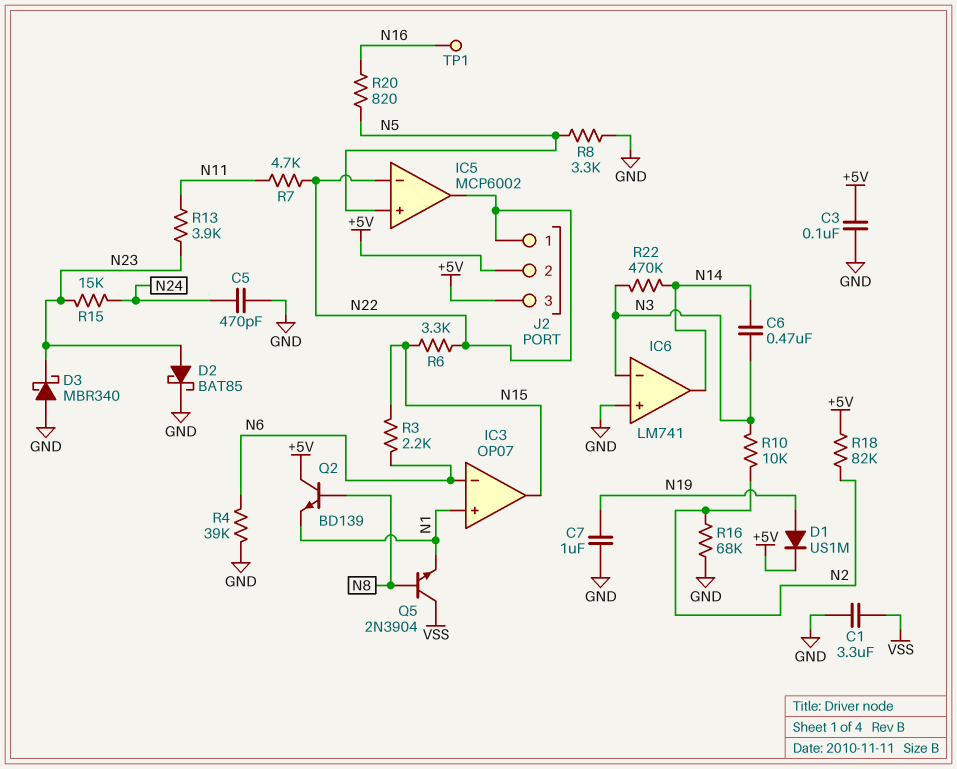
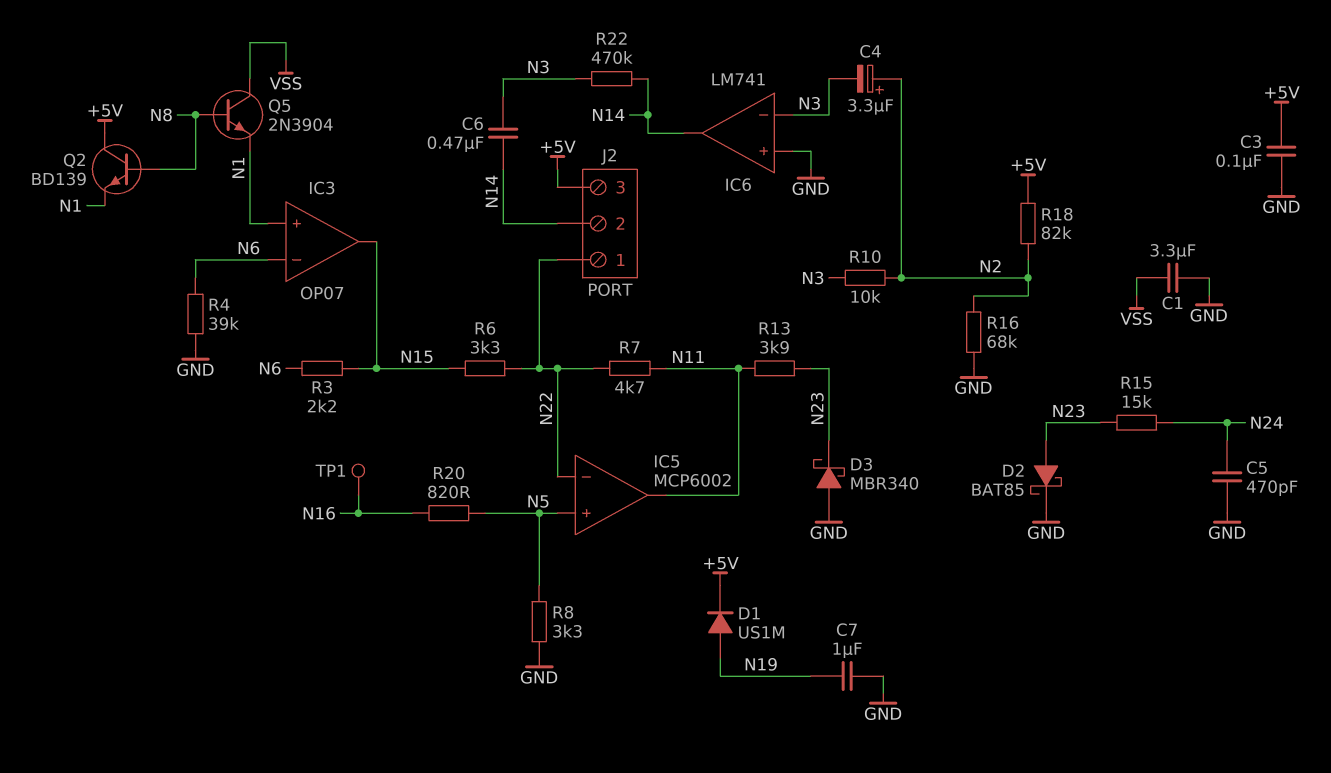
C4: none -> 3.3uF (plus N2, minus N3)
IC5 pin out: N22 -> N11
J2 pin 2: +5V -> N14

